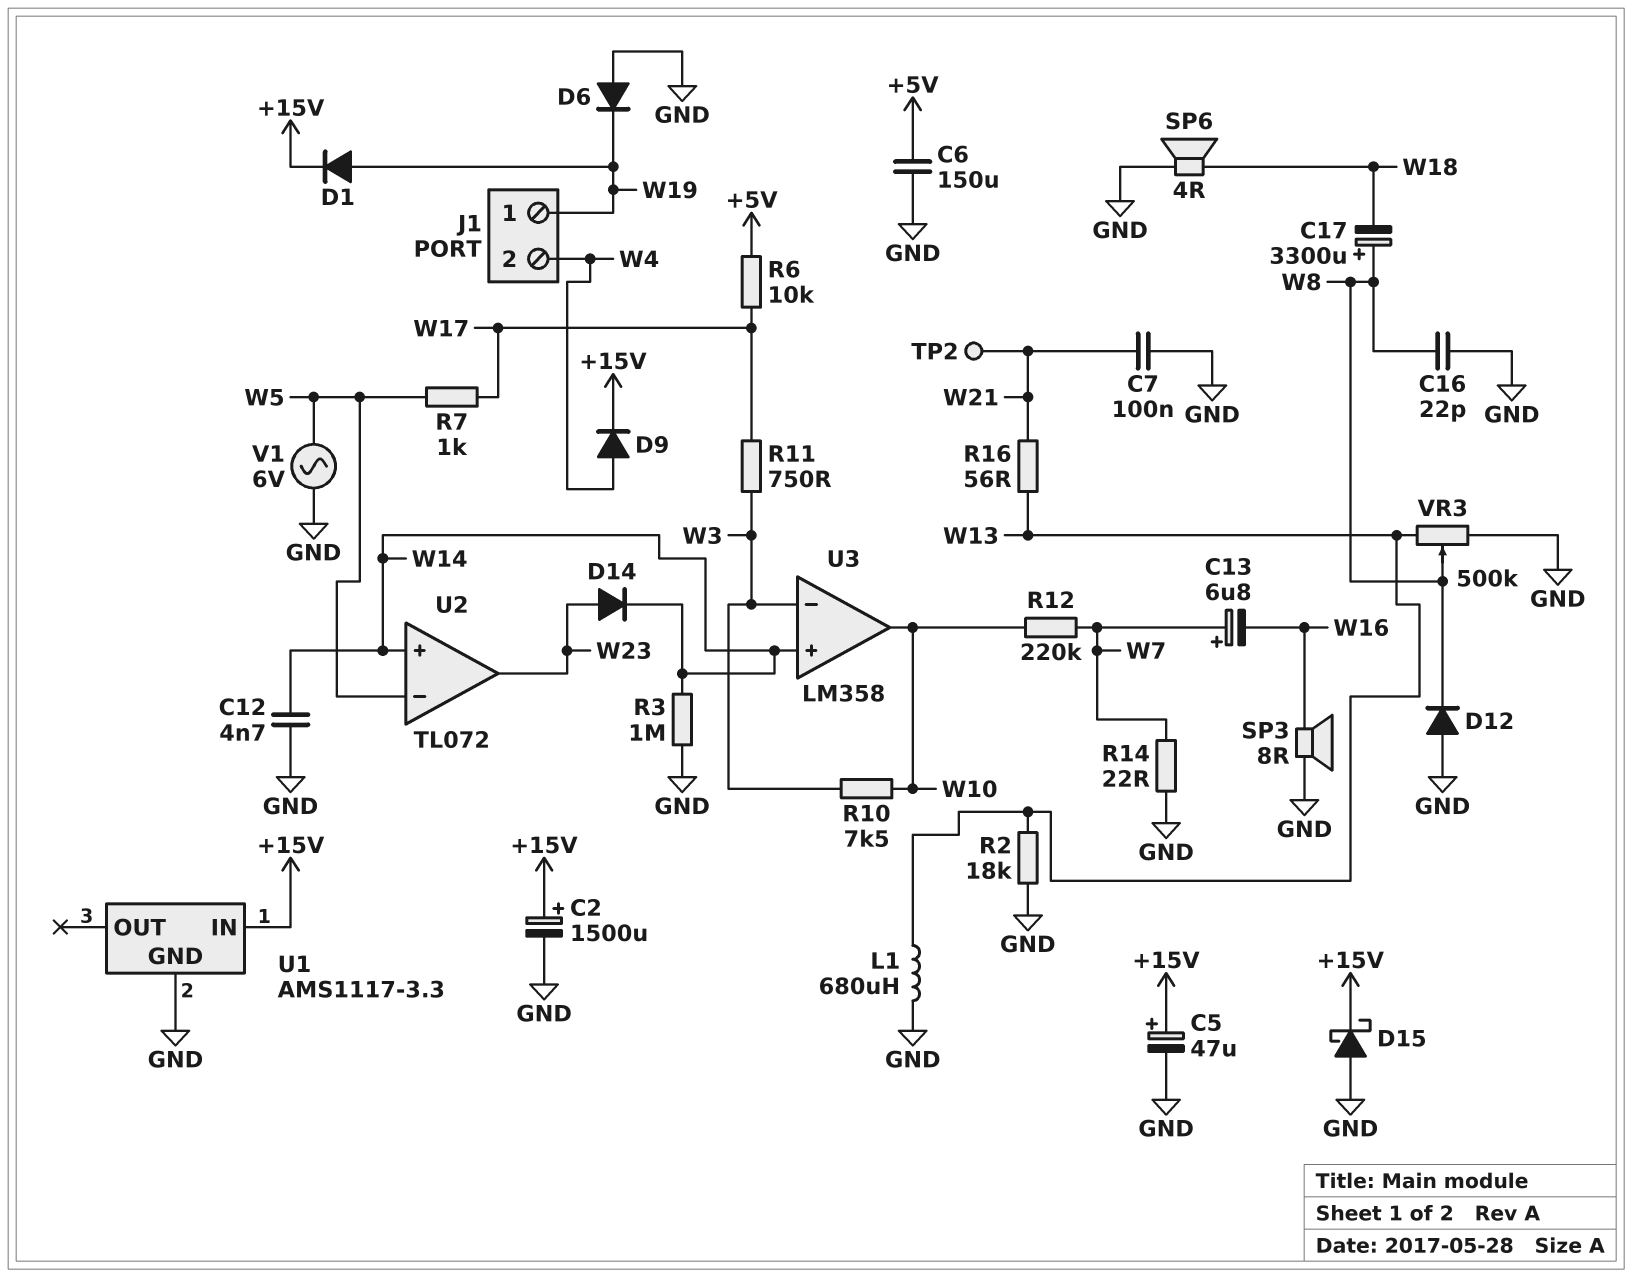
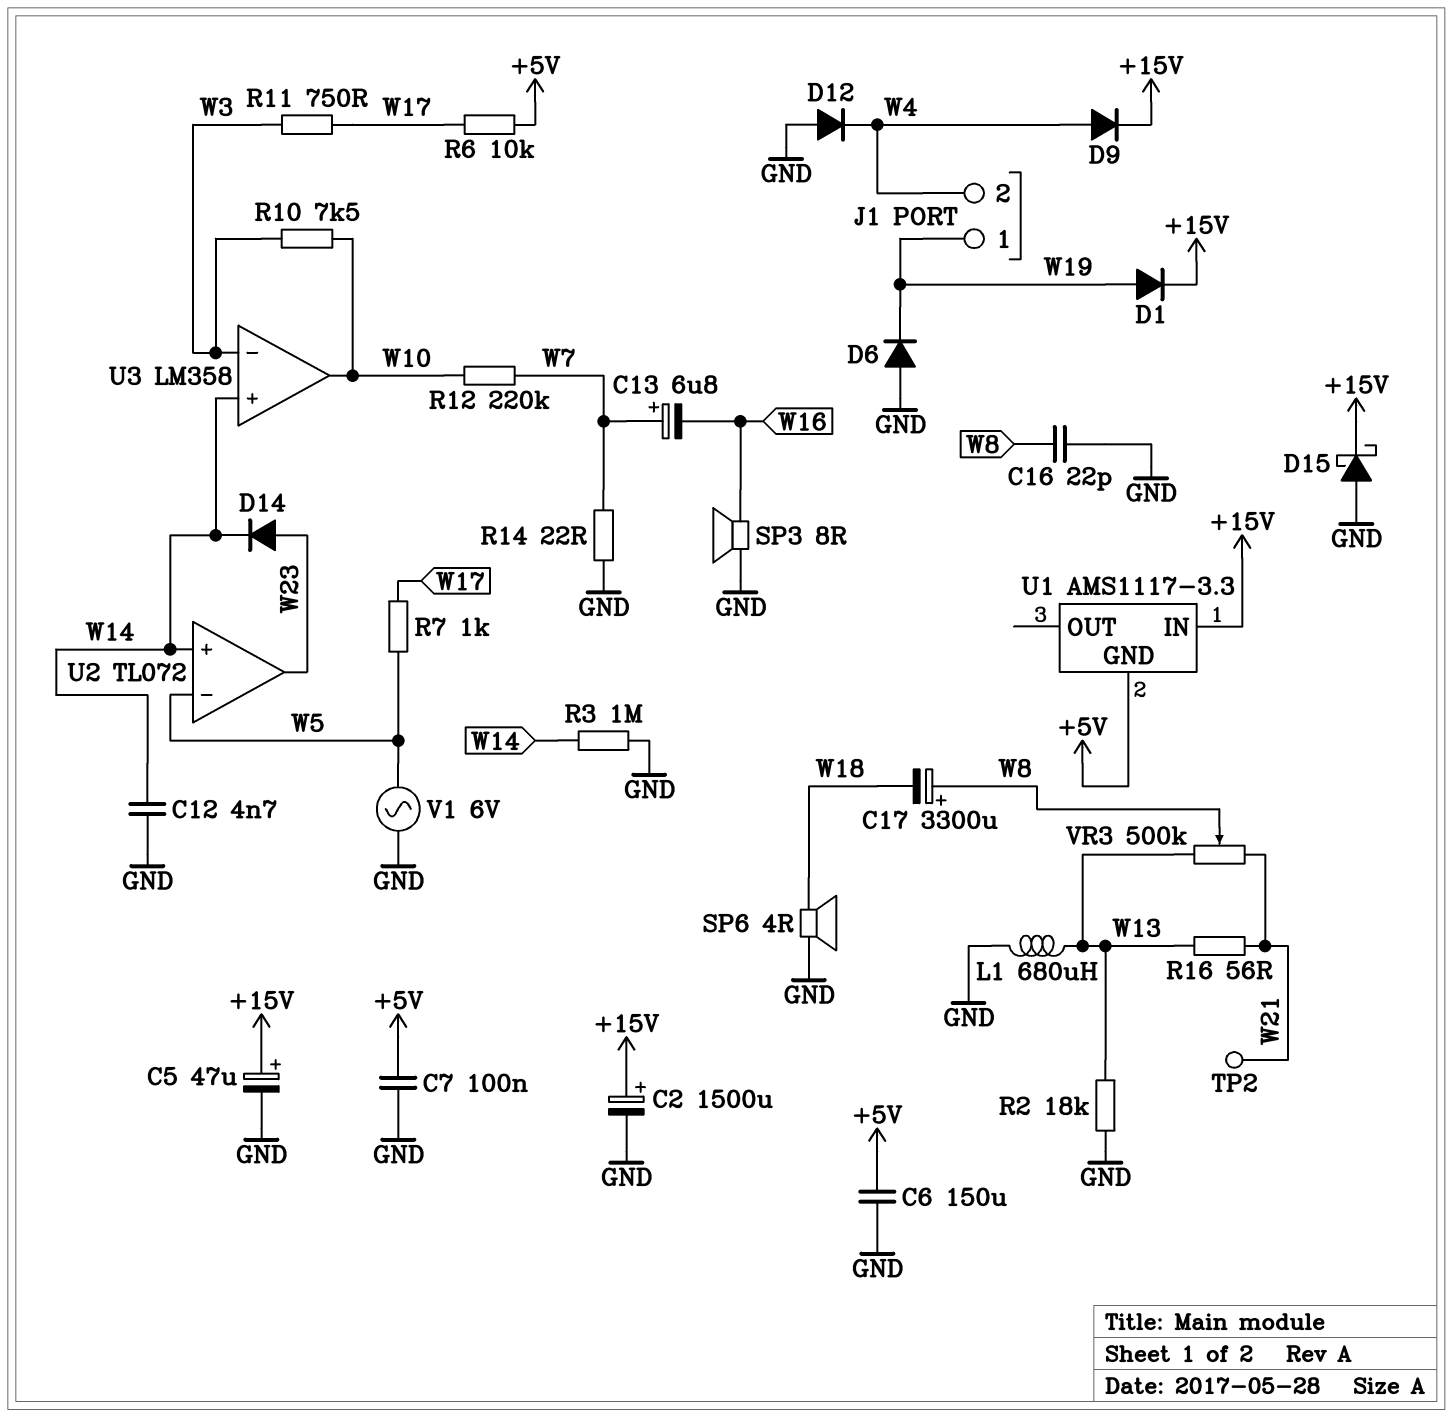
C7: 100nF (GND, W21) -> 100nF (+5V, GND)
D12: diode (A GND, K W8) -> diode (A GND, K W4)
U1 pin GND: GND -> +5V
VR3: 500k (GND, W13, wiper W8) -> 500k (W13, W21, wiper W8)

